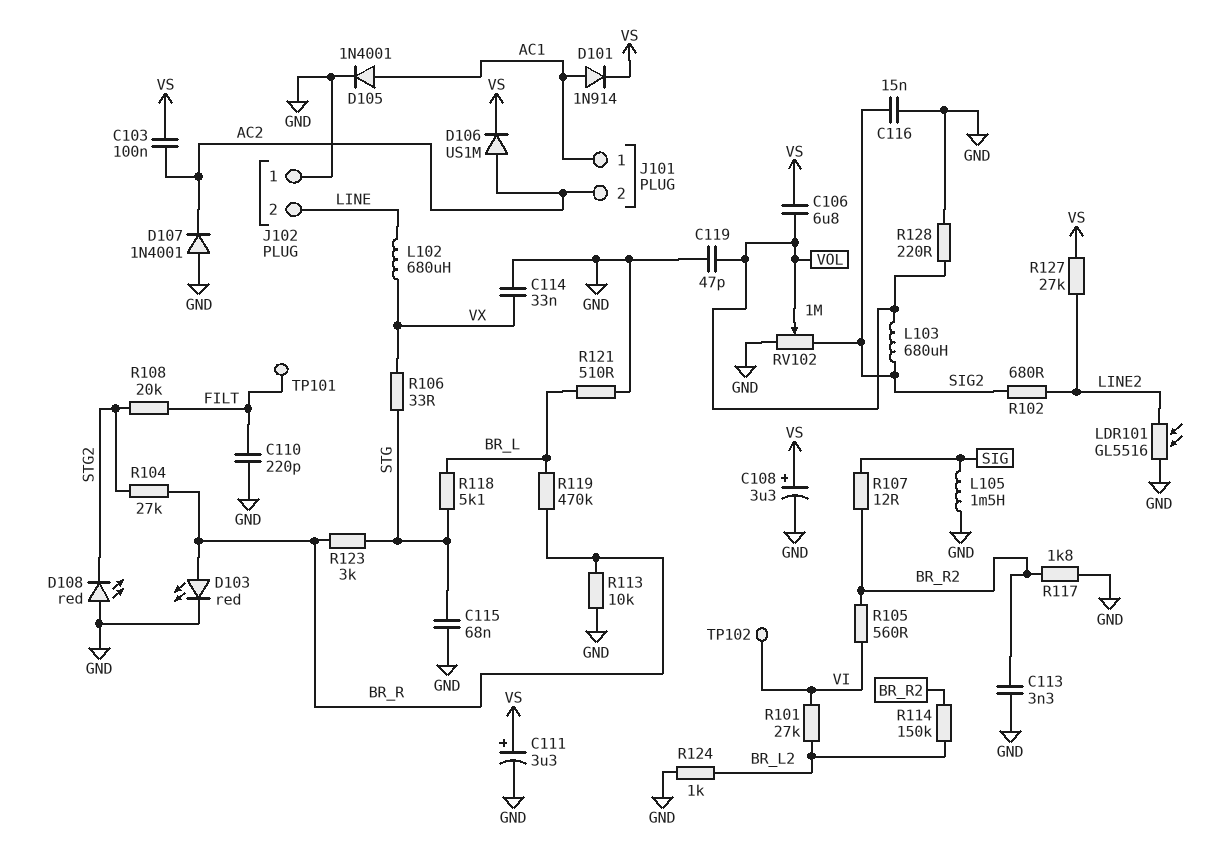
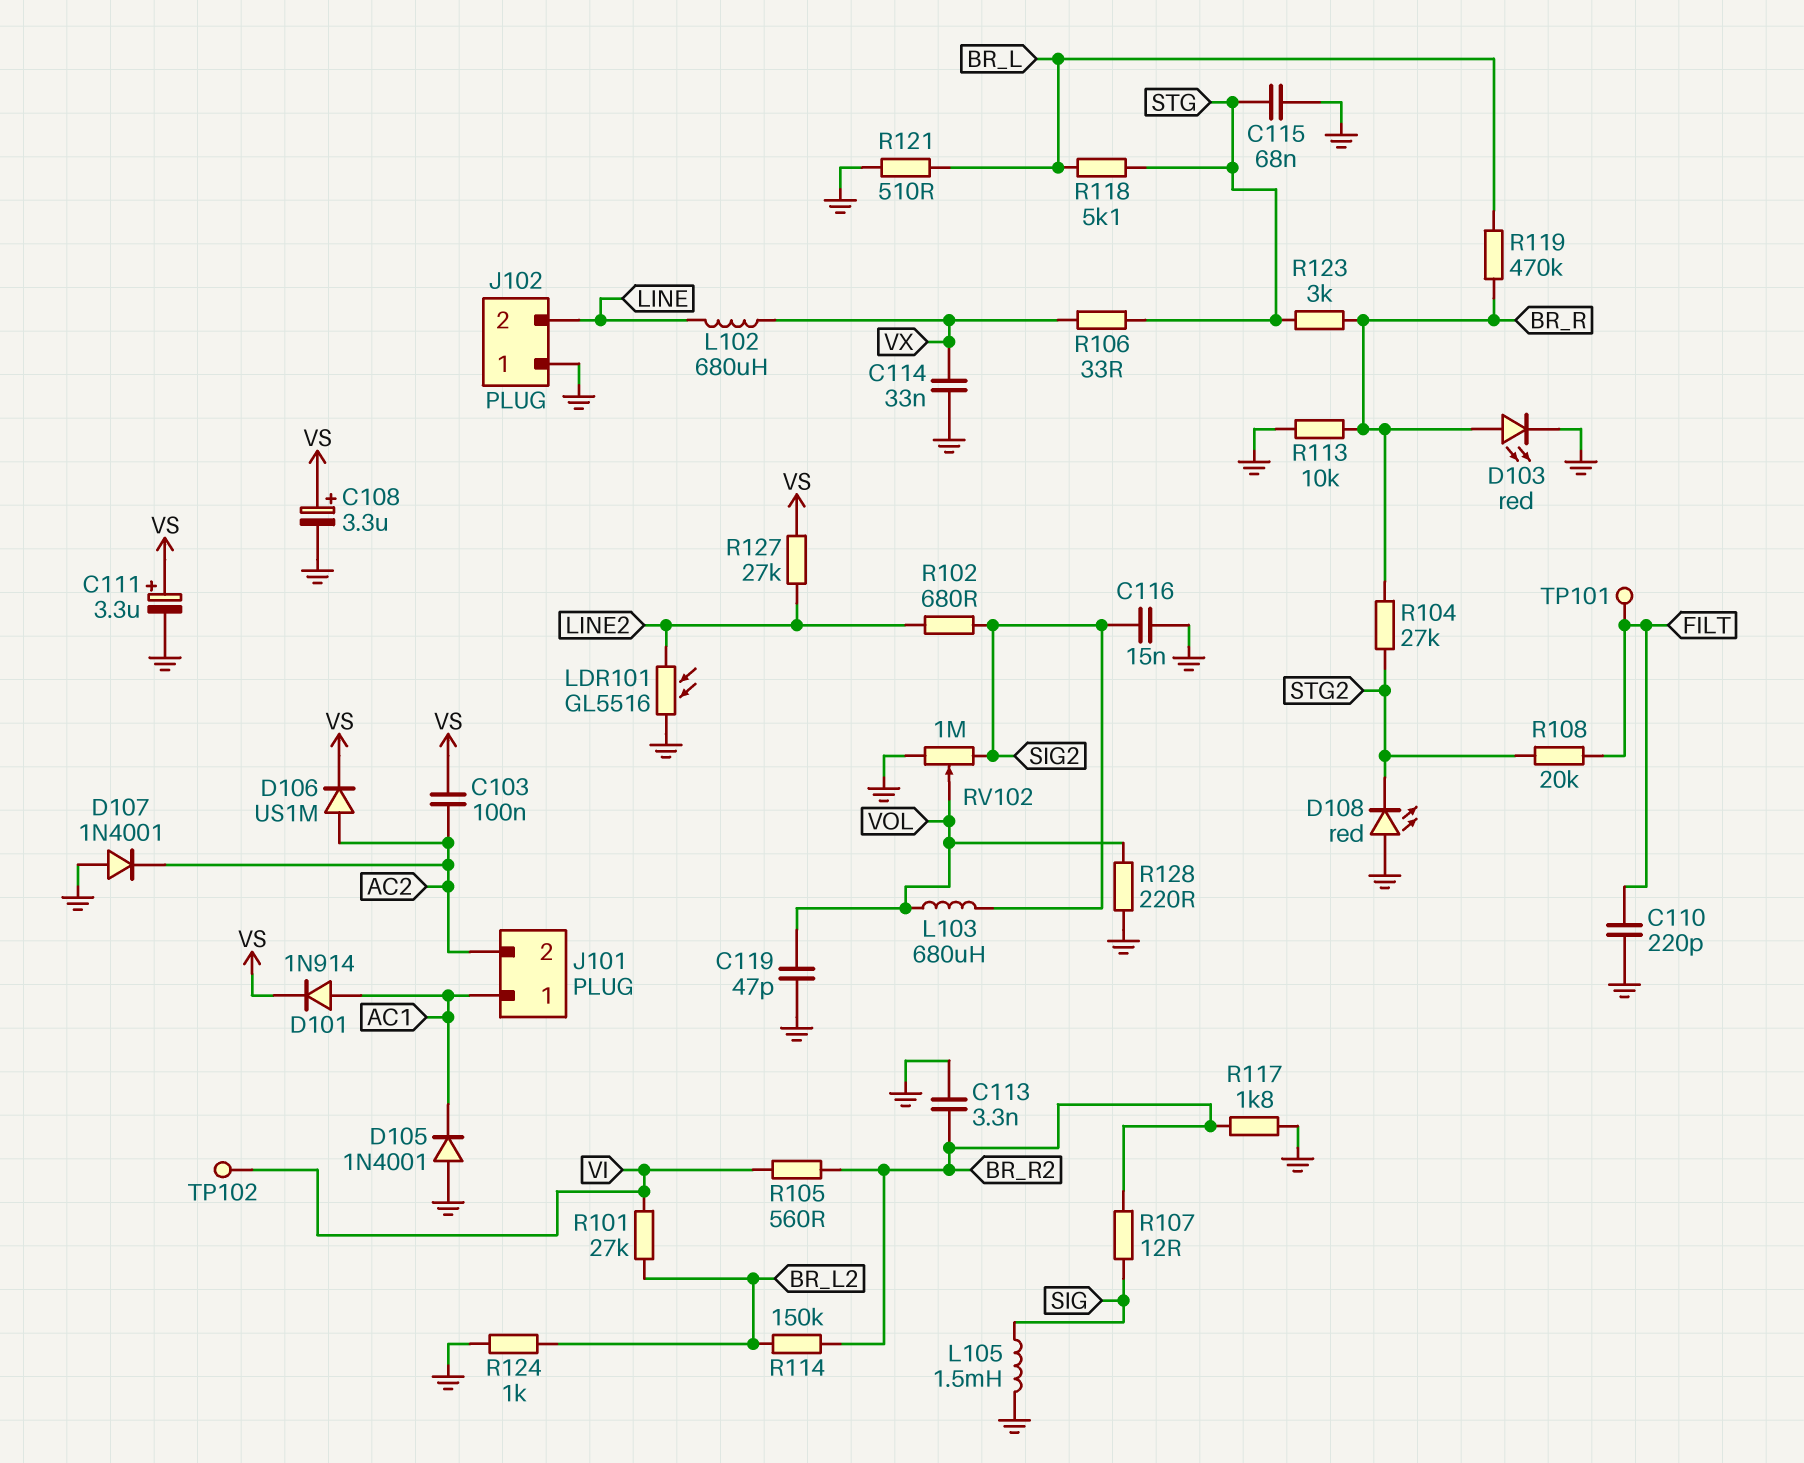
C106: 6.8uF (VOL, VS) -> none
D105: diode 1N4001 (A AC1, K GND) -> diode 1N4001 (A GND, K AC1)

